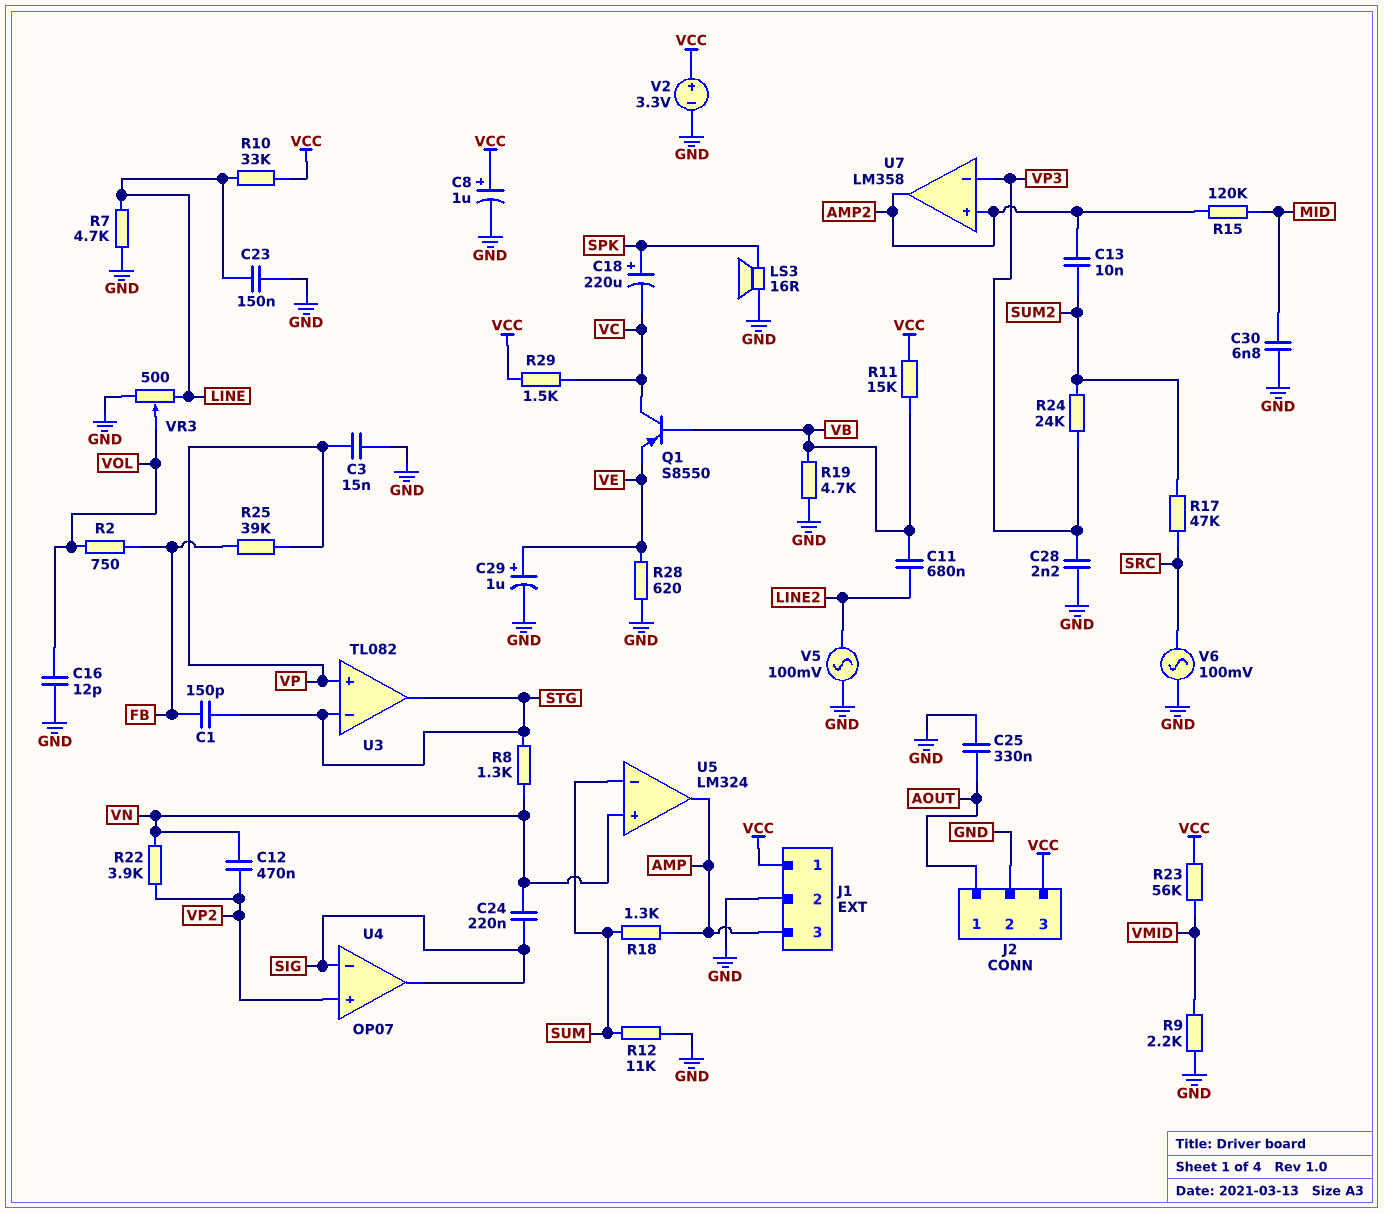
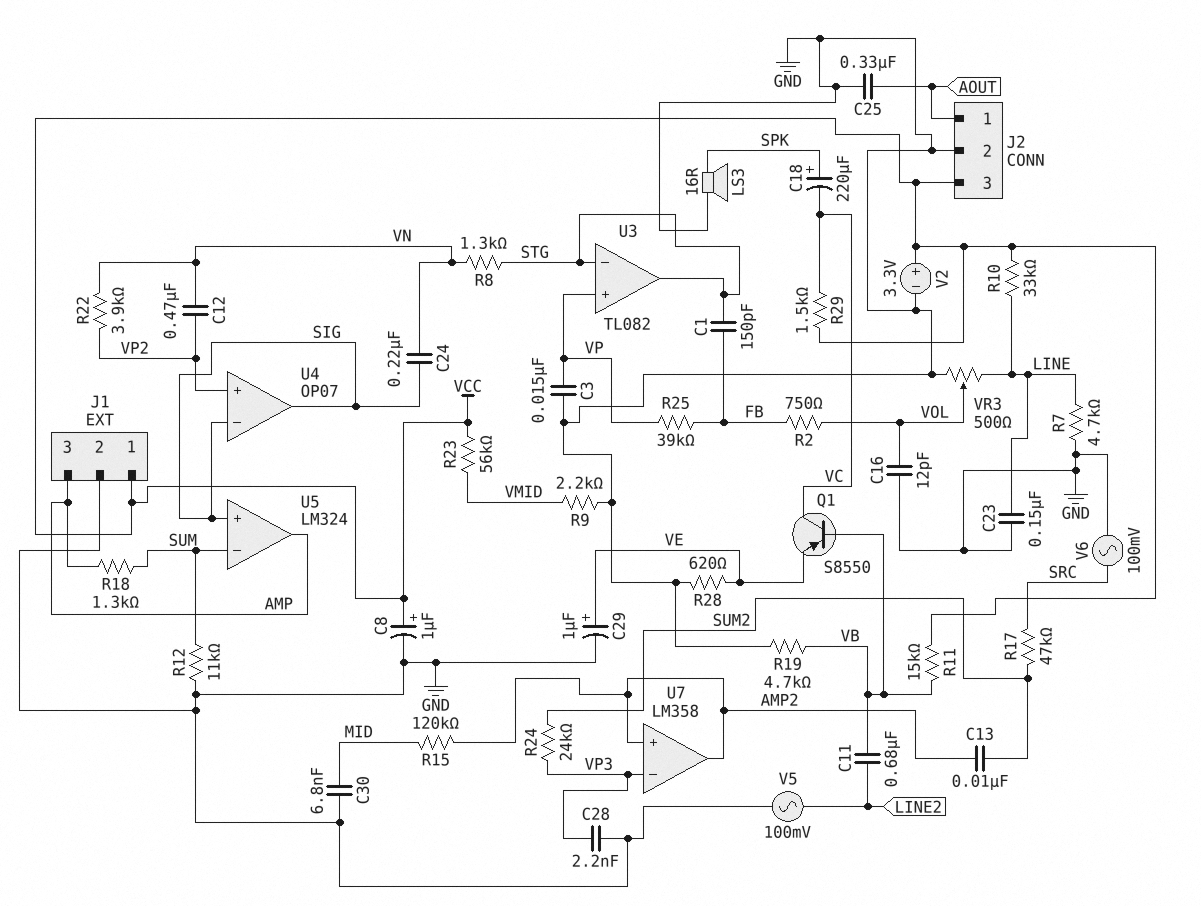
U5 pin in+: VN -> SIG

